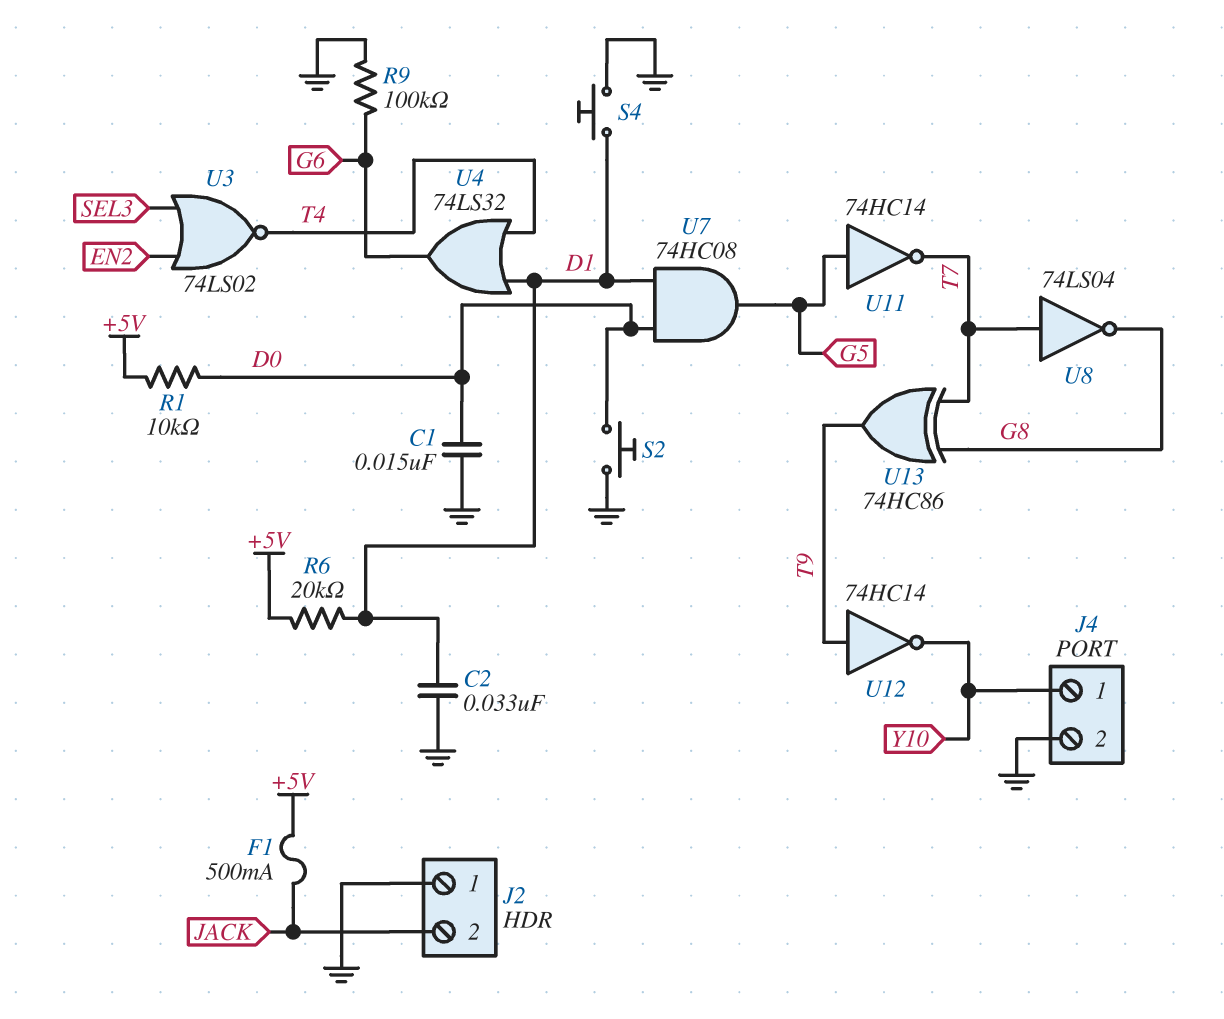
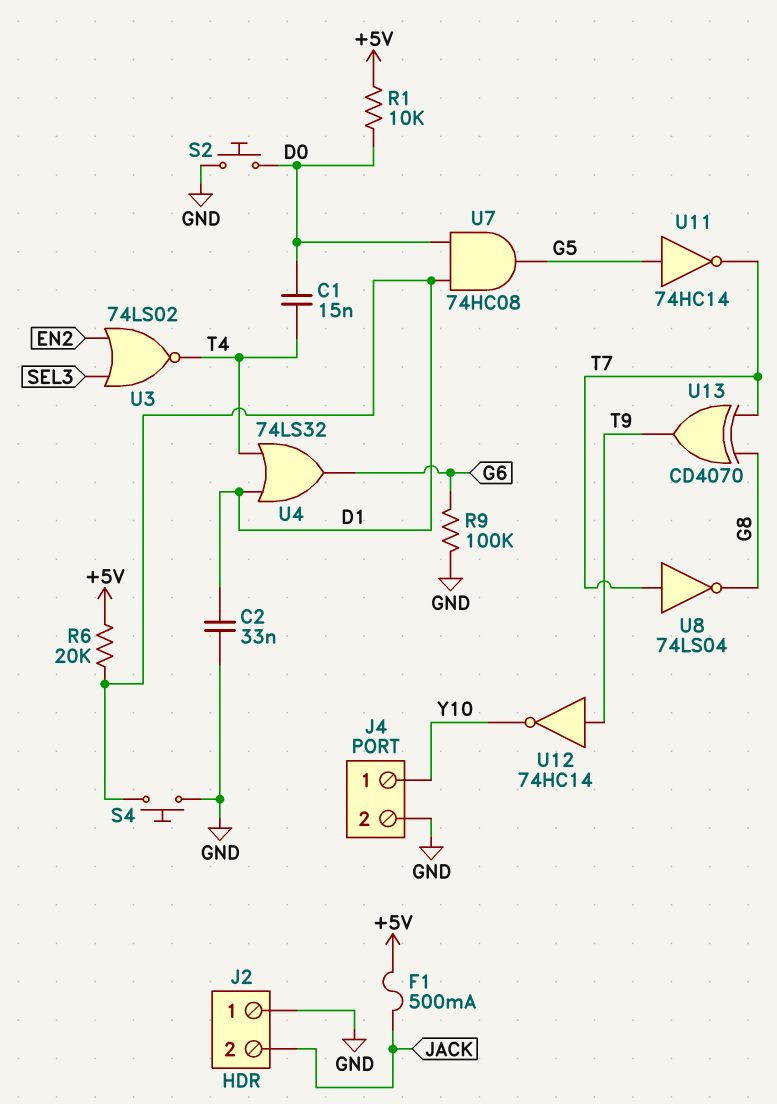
C1: 15nF (D0, GND) -> 15nF (D0, T4)
U13: XOR 74HC86 (in G8, in T7, out T9) -> XOR CD4070 (in G8, in T7, out T9)

